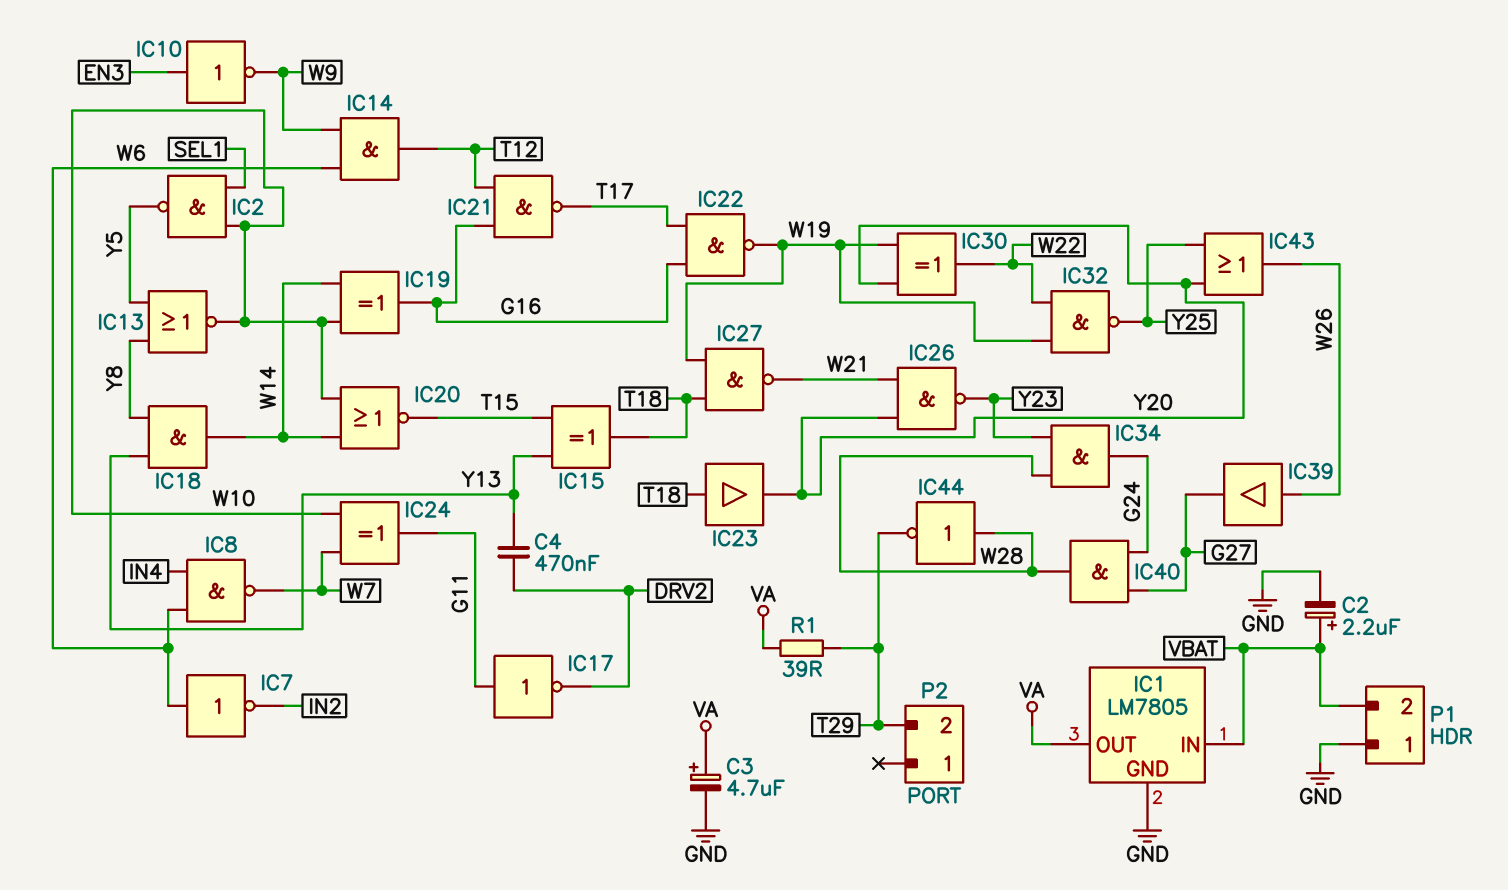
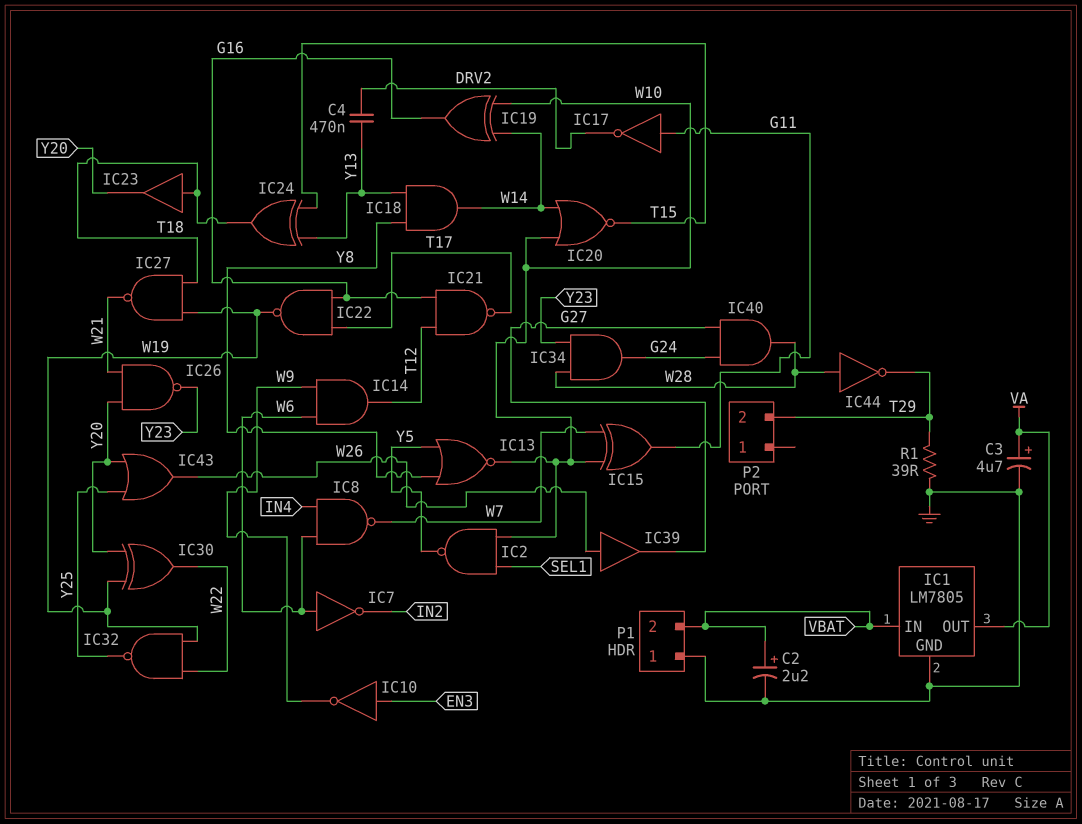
IC15: XOR (in T15, in Y13, out T18) -> XOR (in W7, in W10, out G11)
IC24: XOR (in W7, in W10, out G11) -> XOR (in T15, in Y13, out T18)
R1: 39 (T29, VA) -> 39 (GND, T29)

